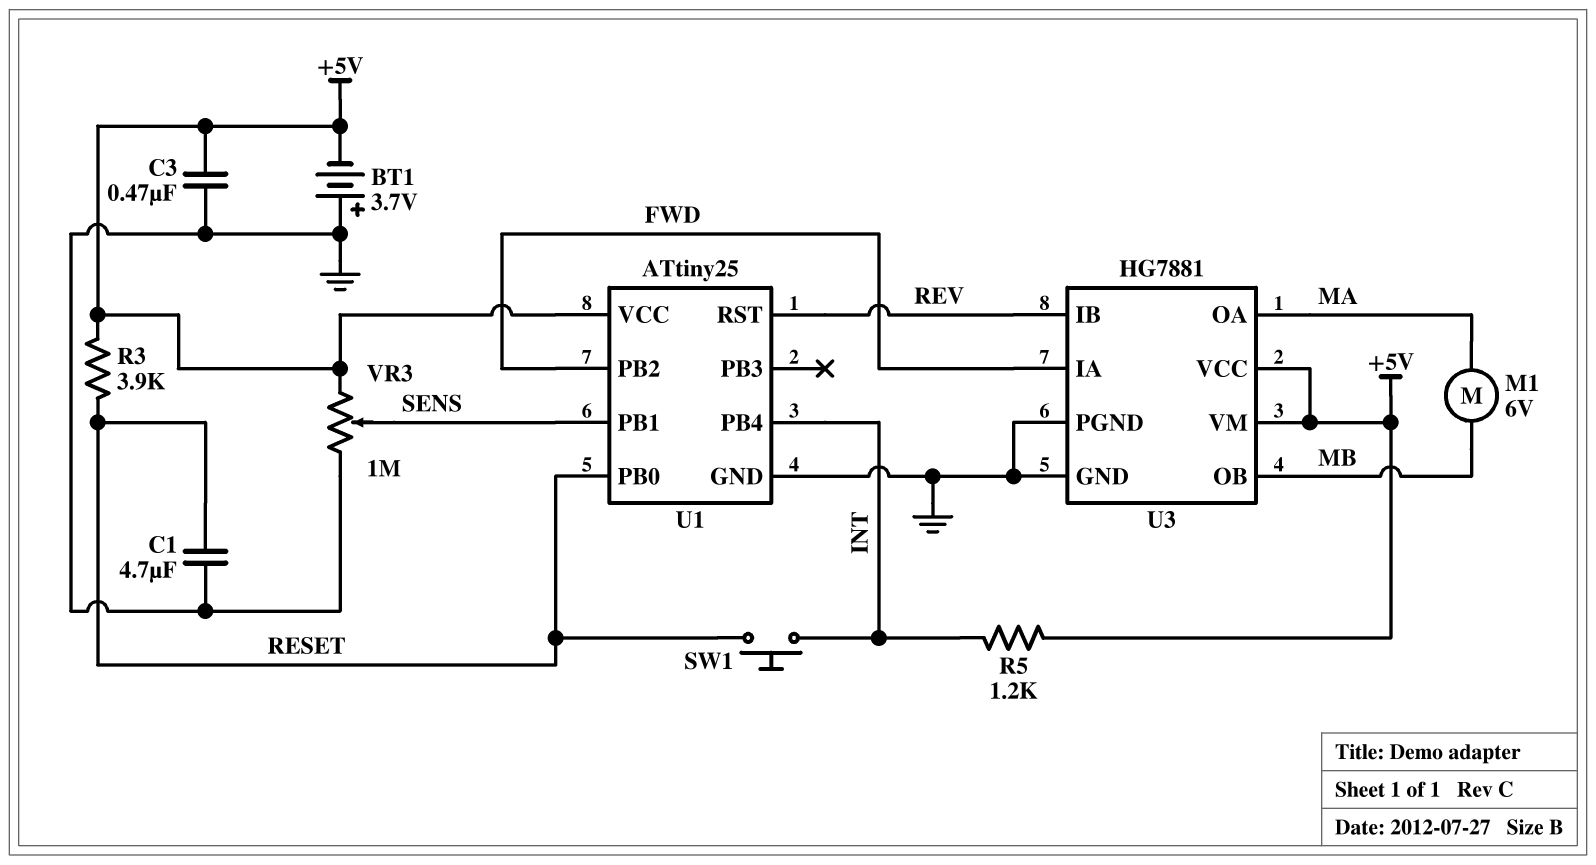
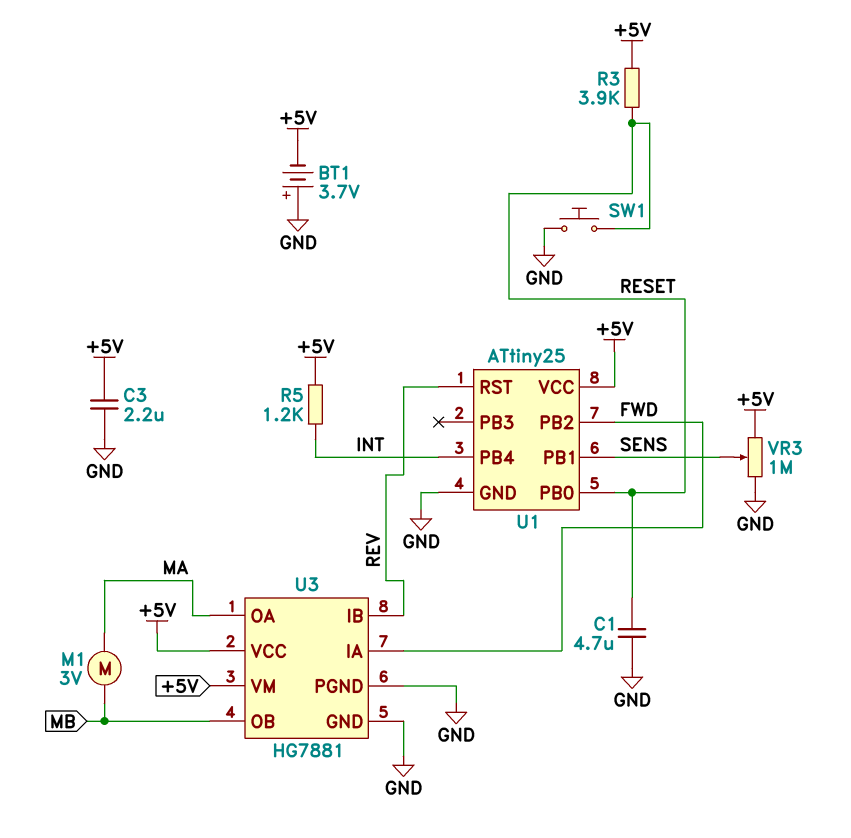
C3: 470nF (+5V, GND) -> 2.2uF (+5V, GND)
M1: motor 6V (MA, MB) -> motor 3V (MA, MB)
SW1: button (INT, RESET) -> button (GND, RESET)

